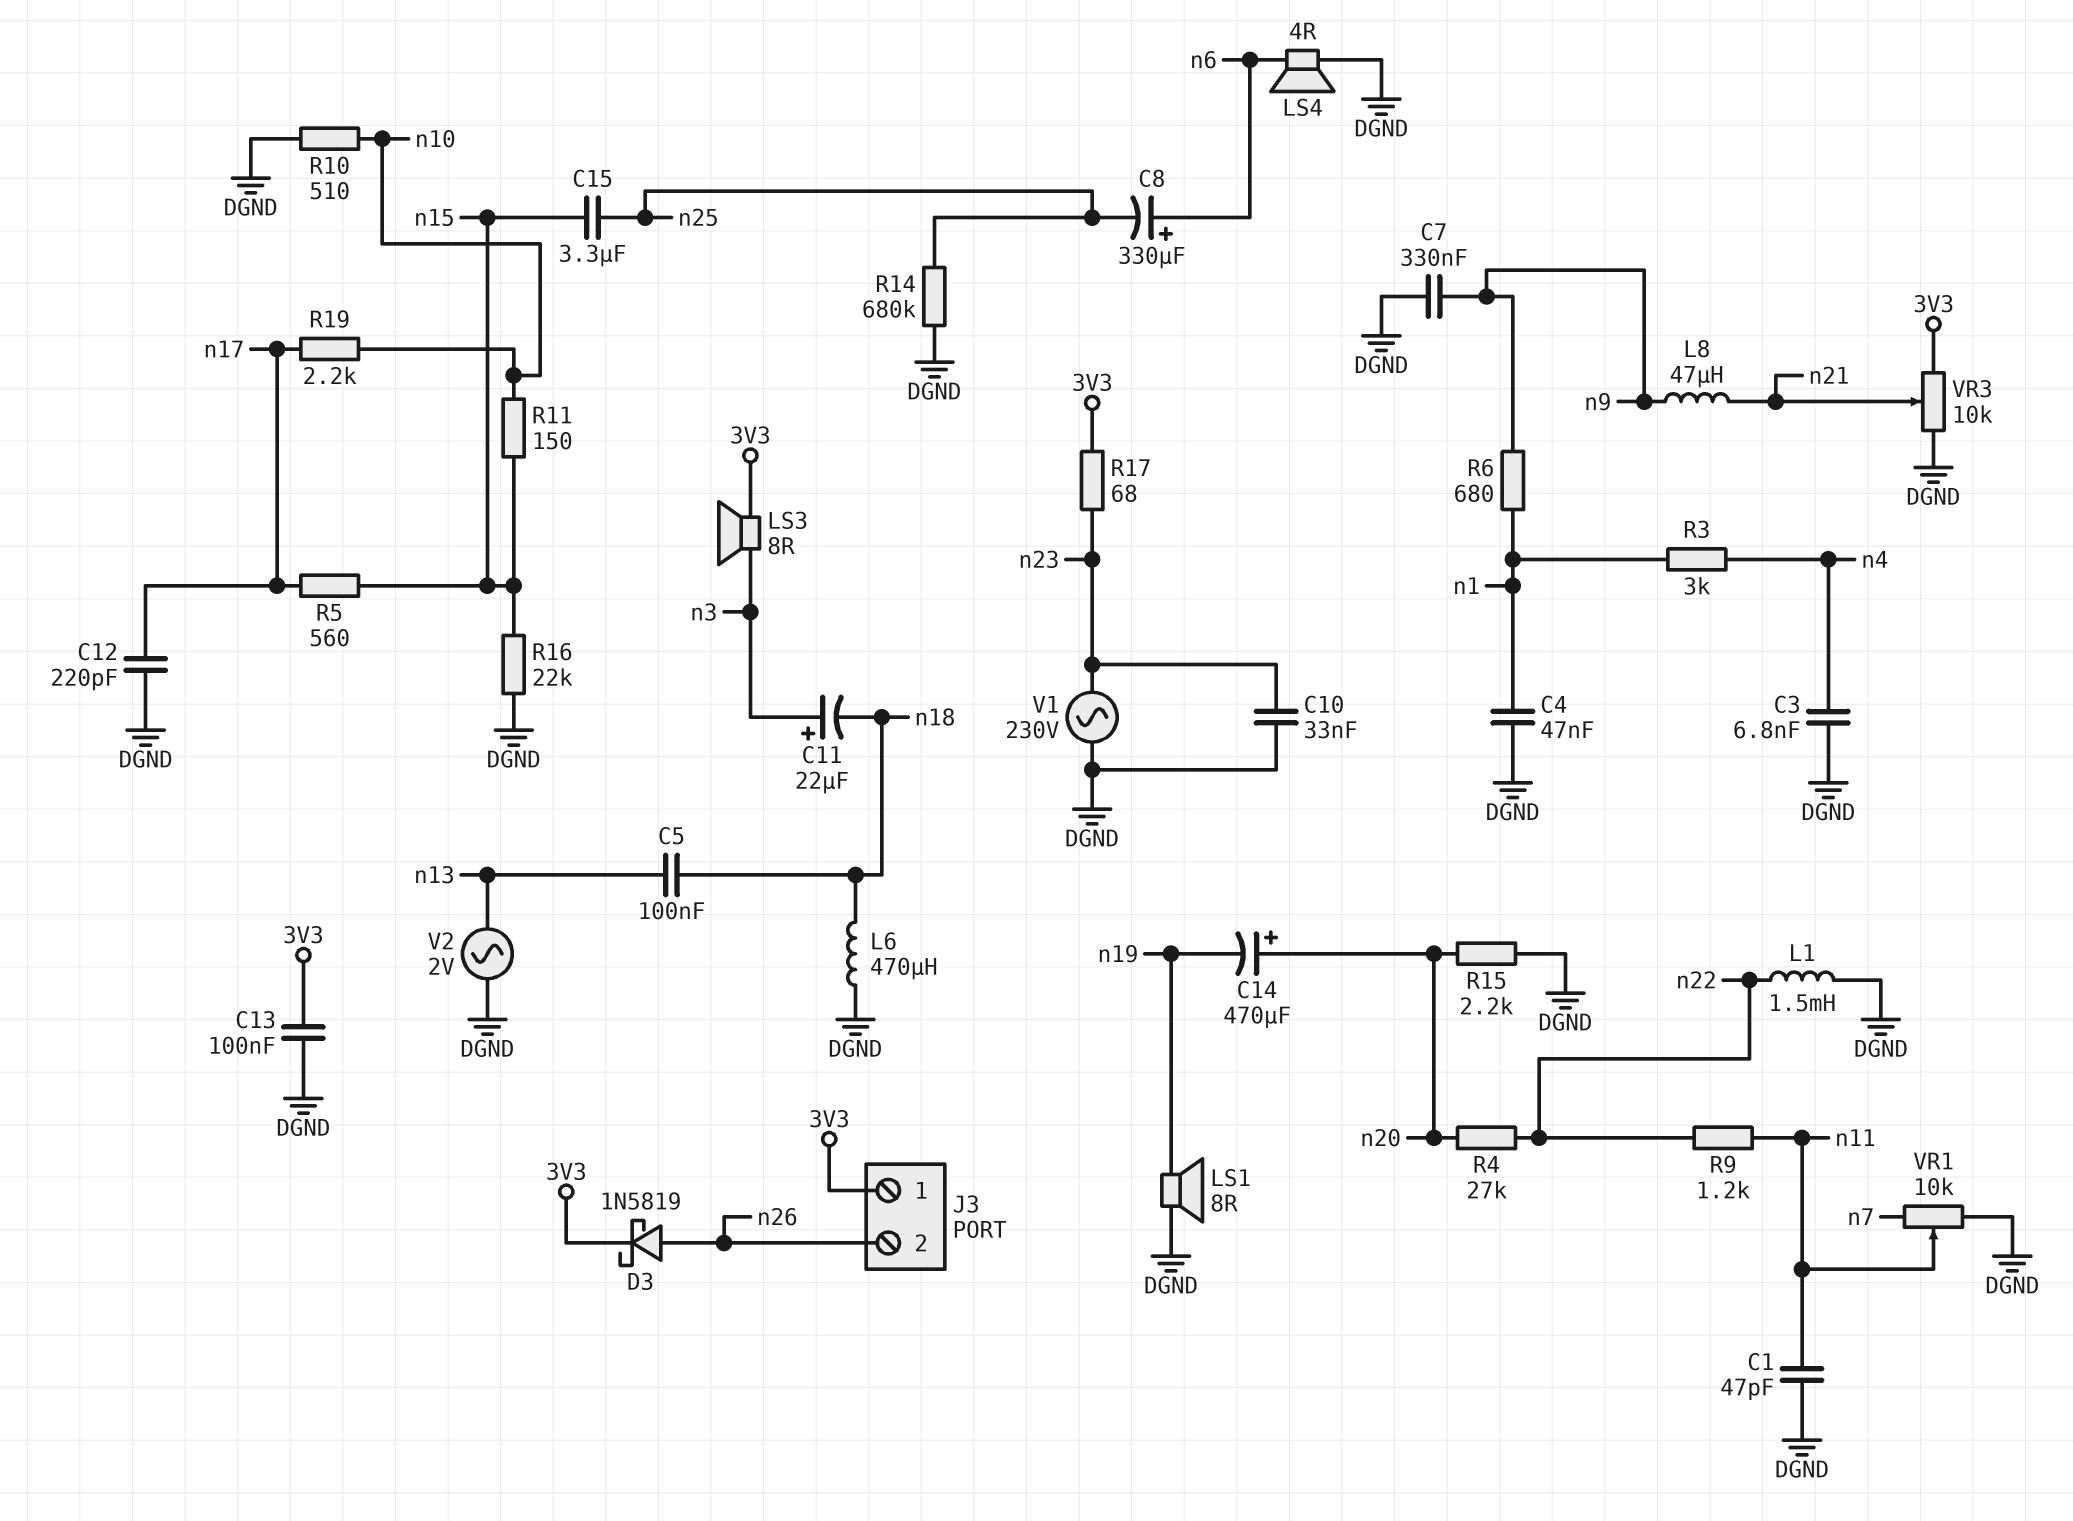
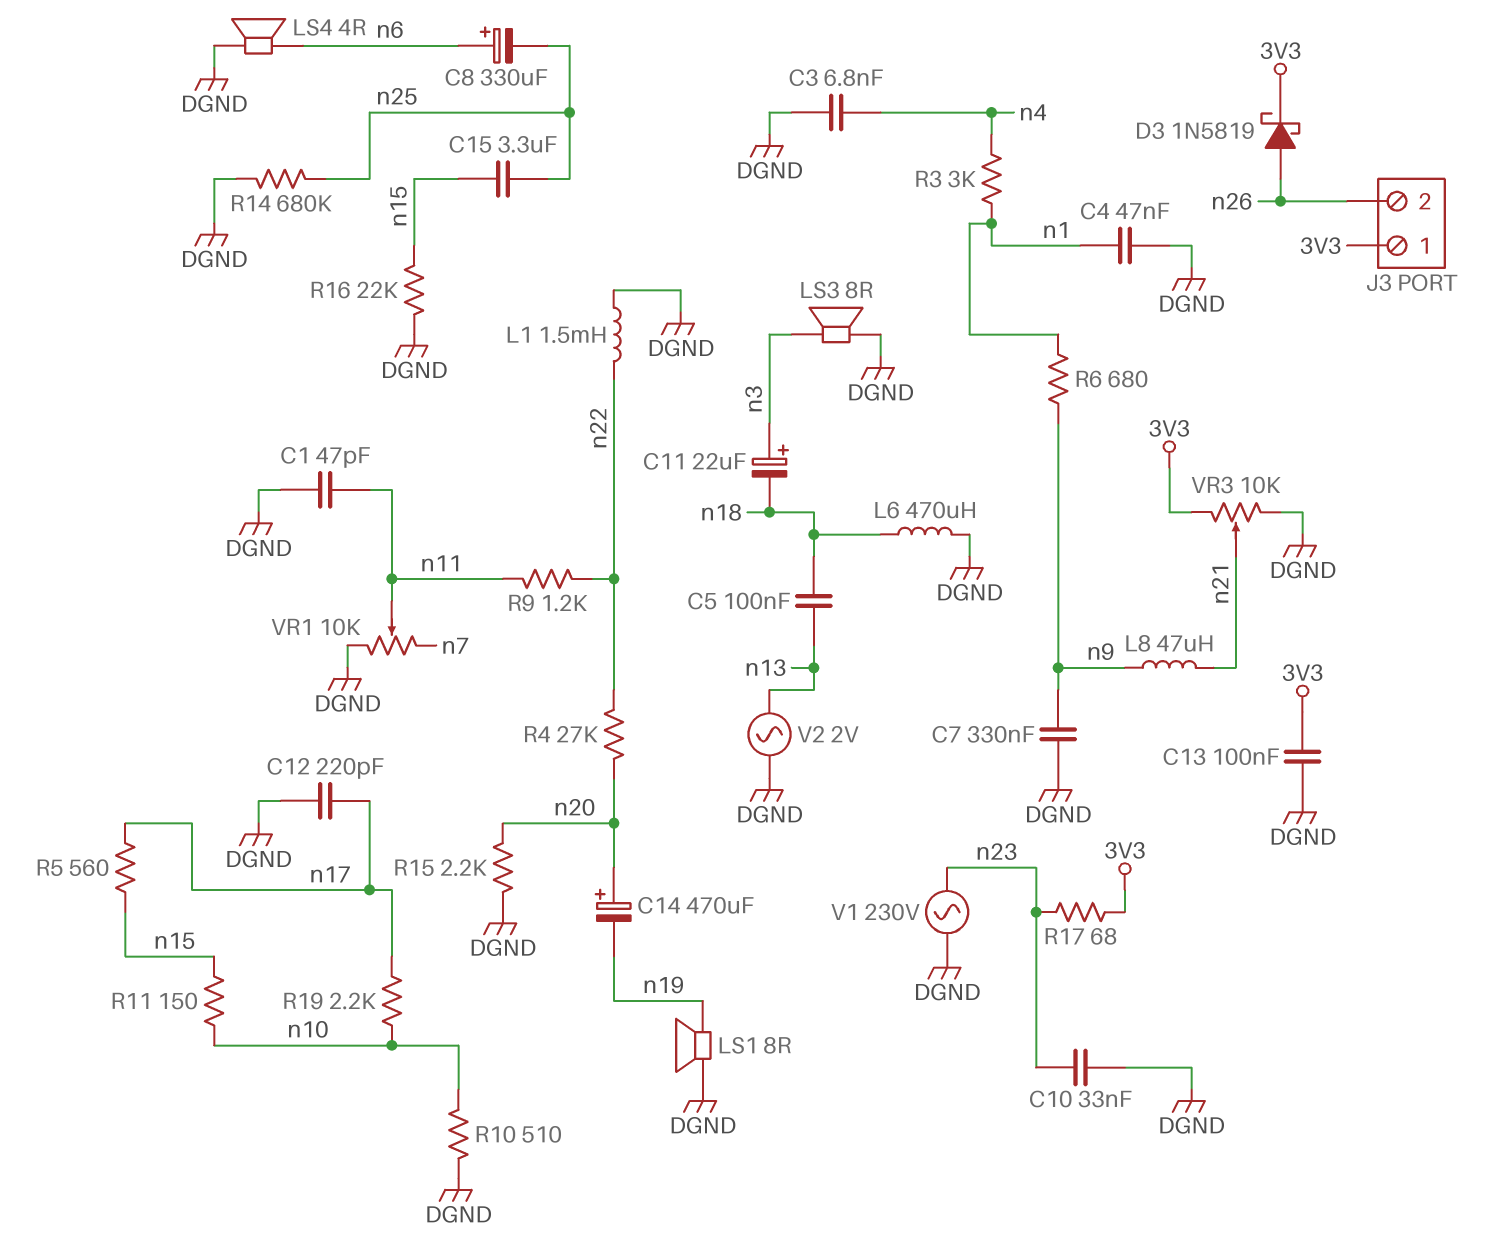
LS3: speaker 8R (3V3, n3) -> speaker 8R (DGND, n3)

